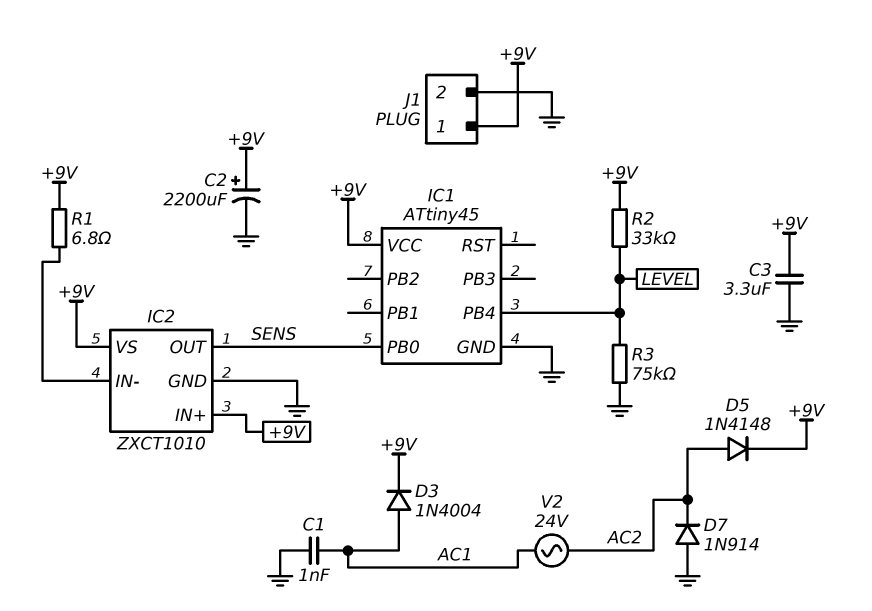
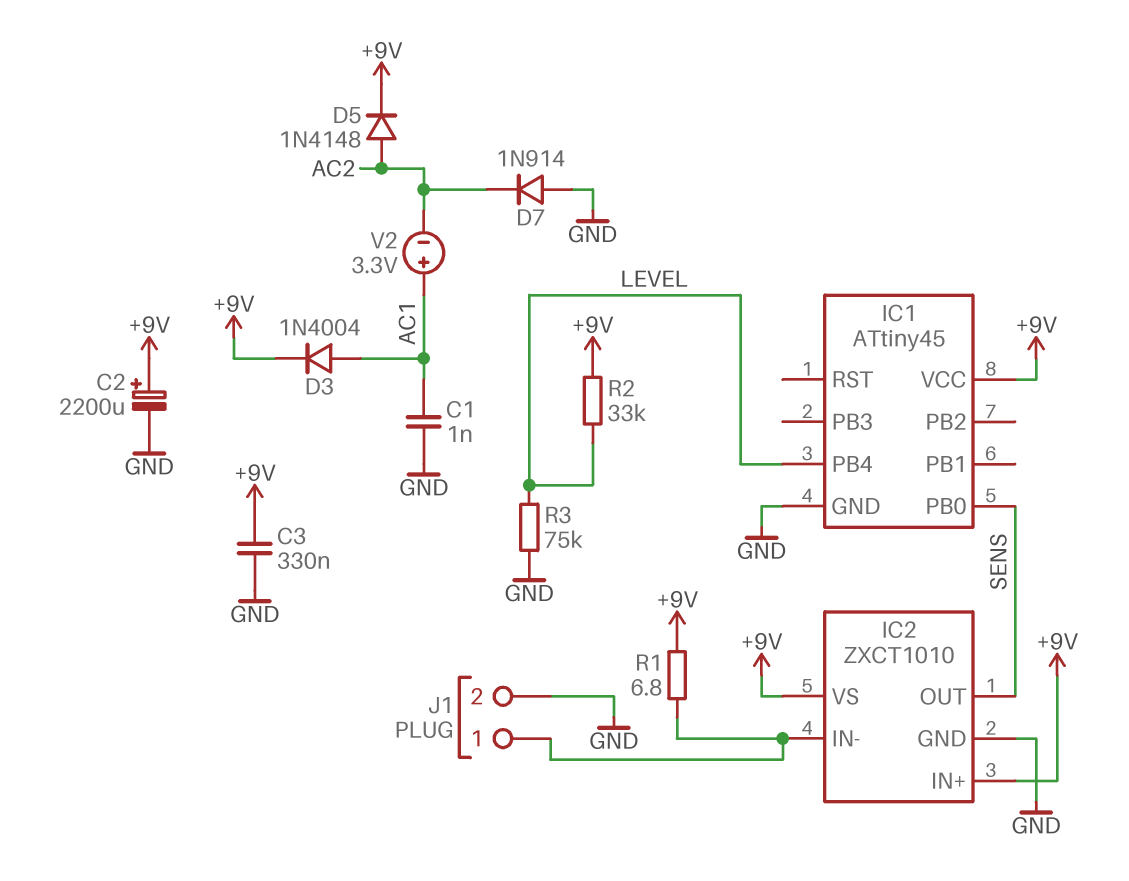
C3: 3.3uF (+9V, GND) -> 330nF (+9V, GND)
J1 pin 1: +9V -> IC2/IN-
V2: AC 24V (AC1, AC2) -> 3.3V (plus AC1, minus AC2)

